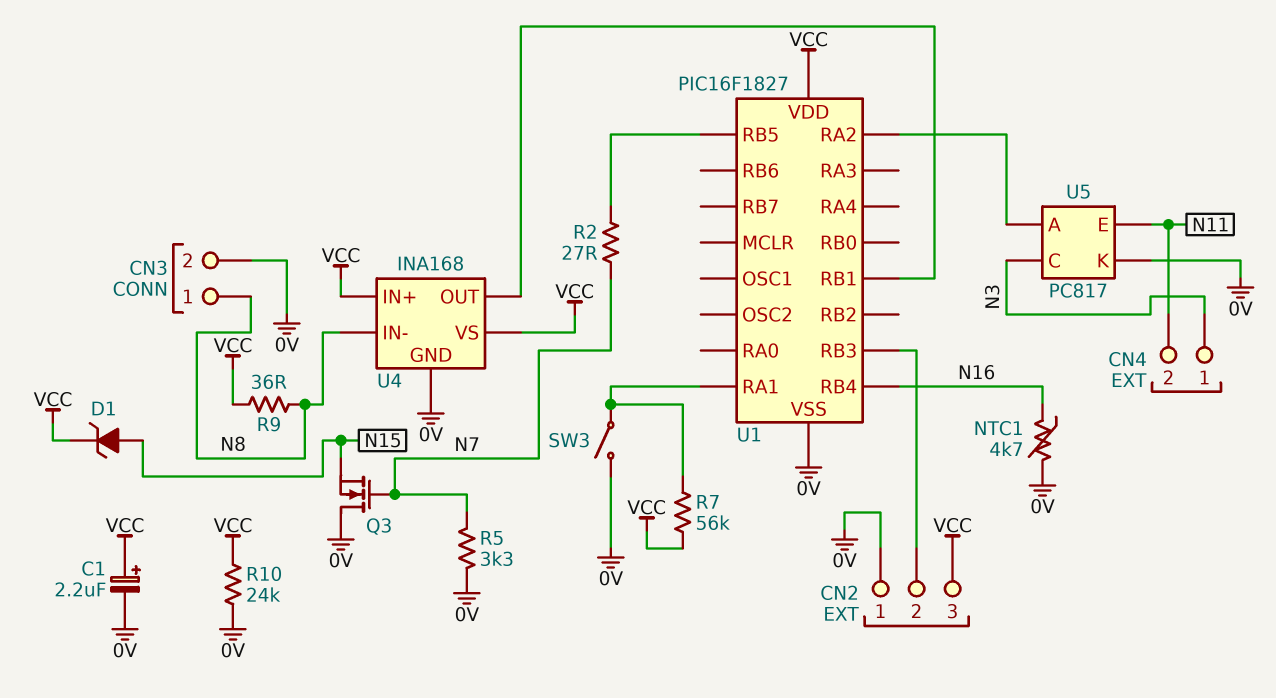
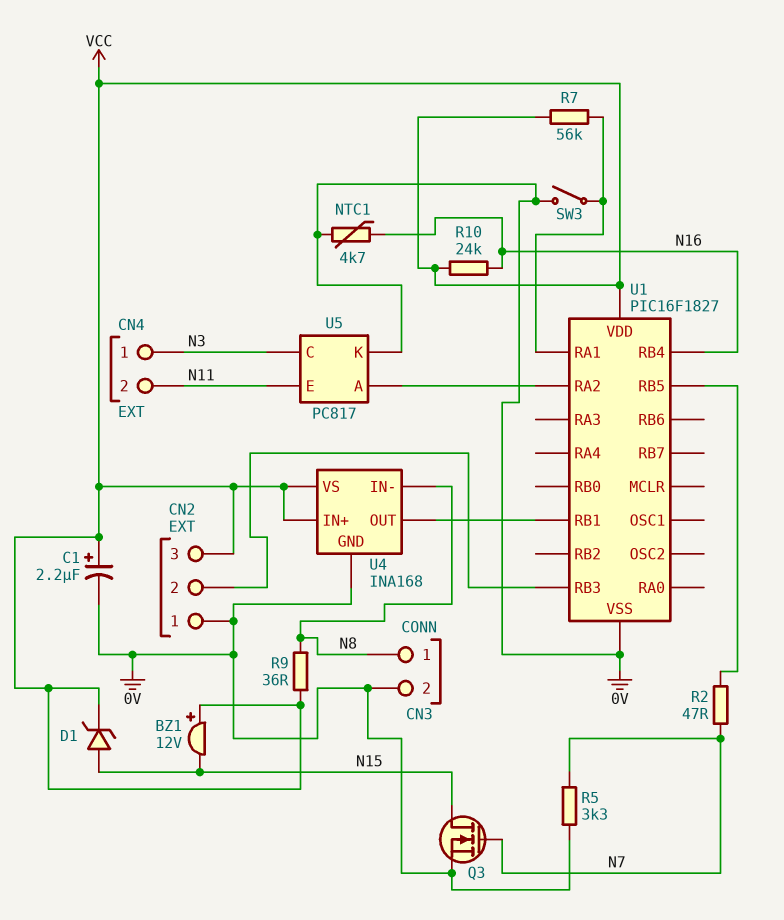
BZ1: none -> buzzer 12V (plus VCC, minus N15)
Q3: NMOS (G N7, D 0V, S N15) -> NMOS (G N7, D N15, S 0V)
R2: 27 (N7, U1/RB5) -> 47 (N7, U1/RB5)
R10: 24k (0V, VCC) -> 24k (N16, VCC)

